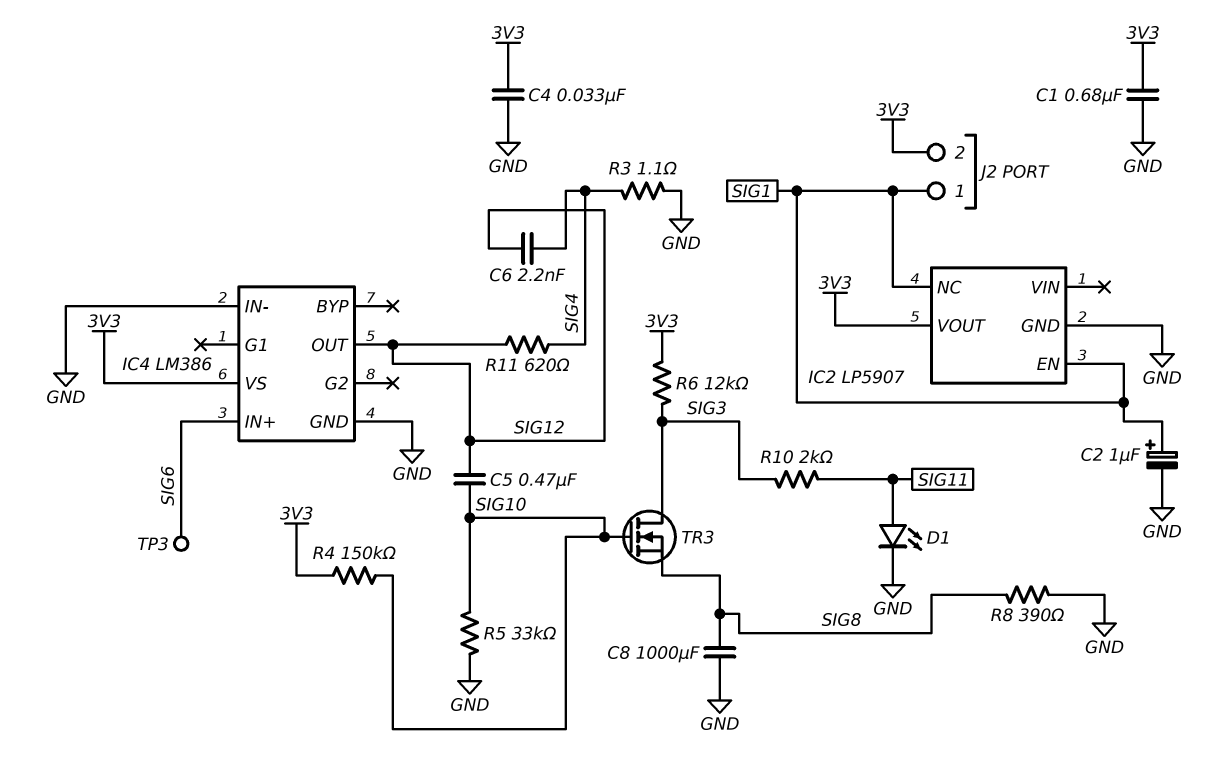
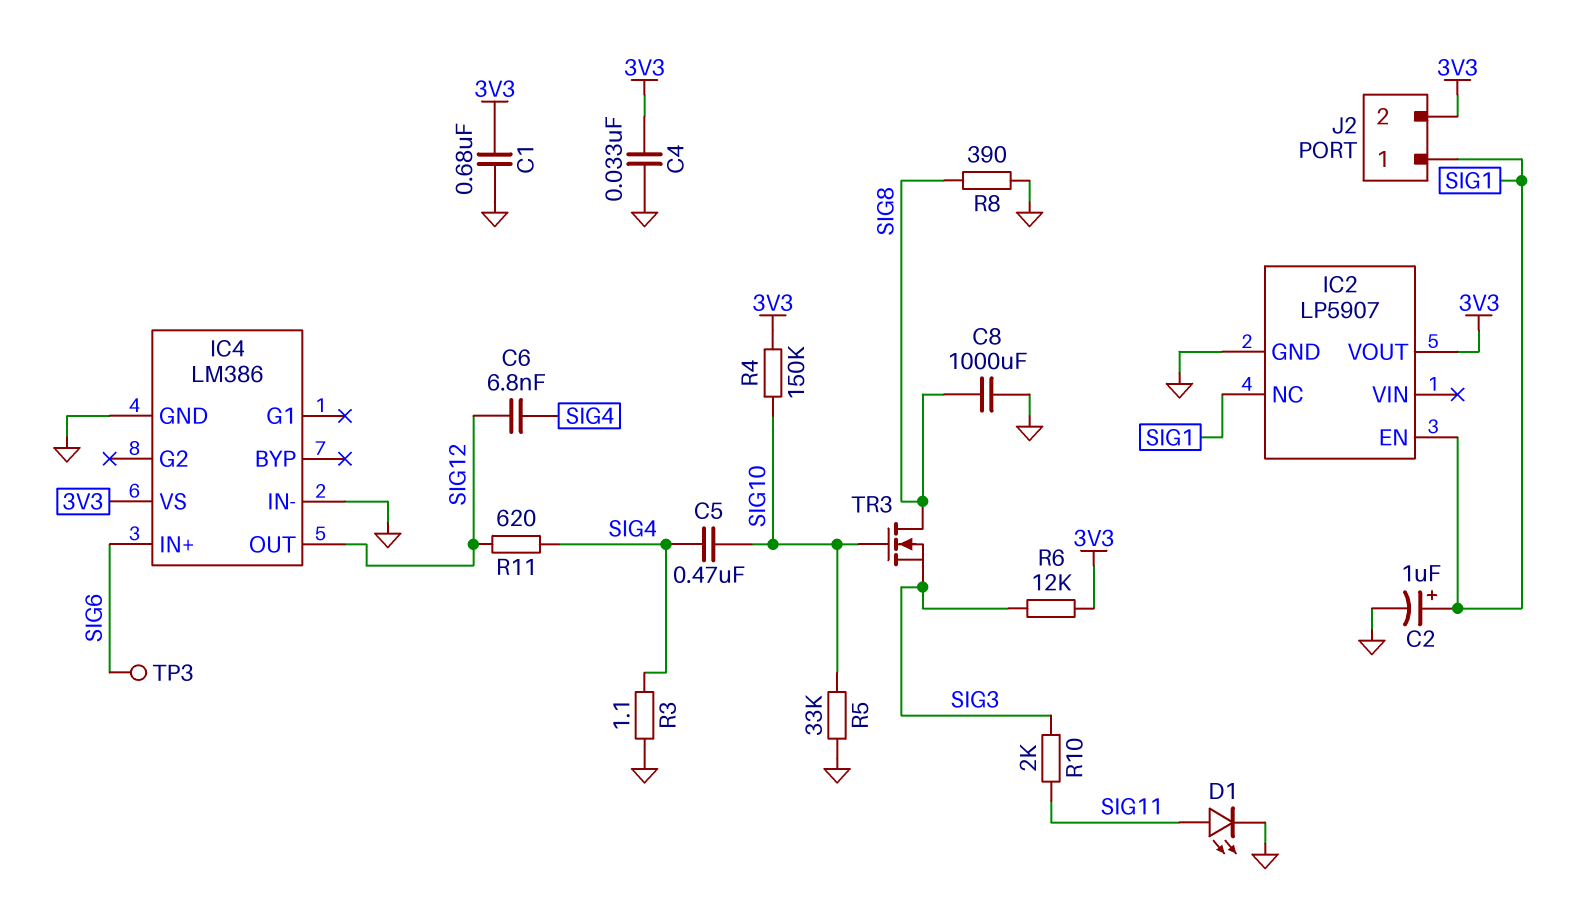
C5: 470nF (SIG10, SIG12) -> 470nF (SIG4, SIG10)
C6: 2.2nF (SIG4, SIG12) -> 6.8nF (SIG4, SIG12)
TR3: NMOS (G SIG10, D SIG3, S SIG8) -> NMOS (G SIG10, D SIG8, S SIG3)

